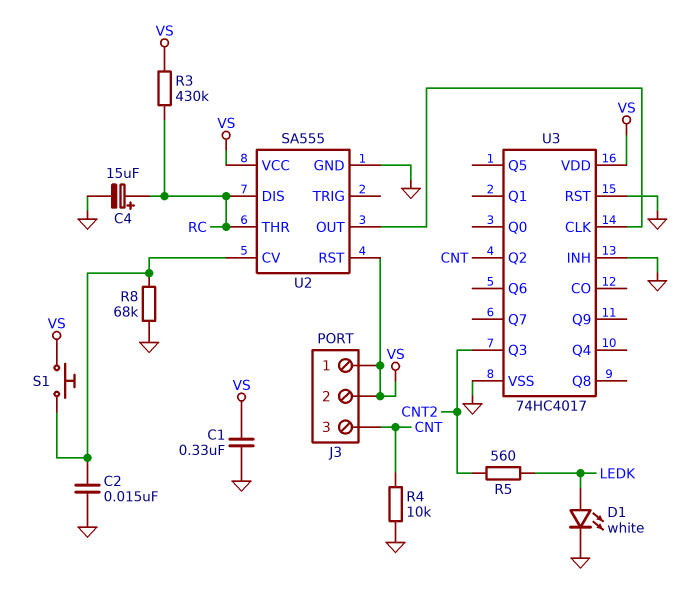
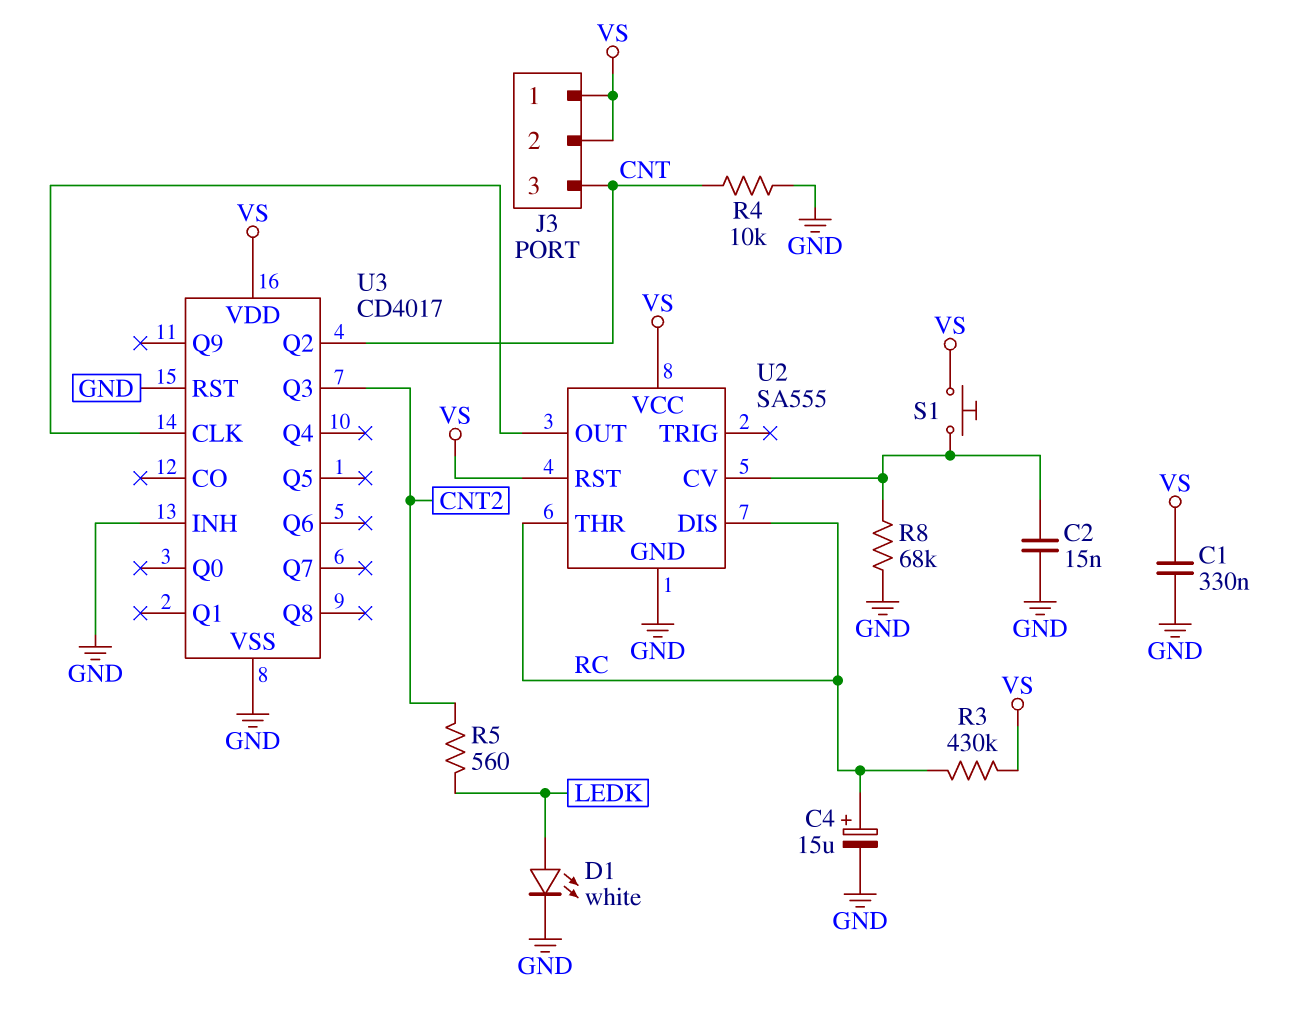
U3: 74HC4017 -> CD4017

